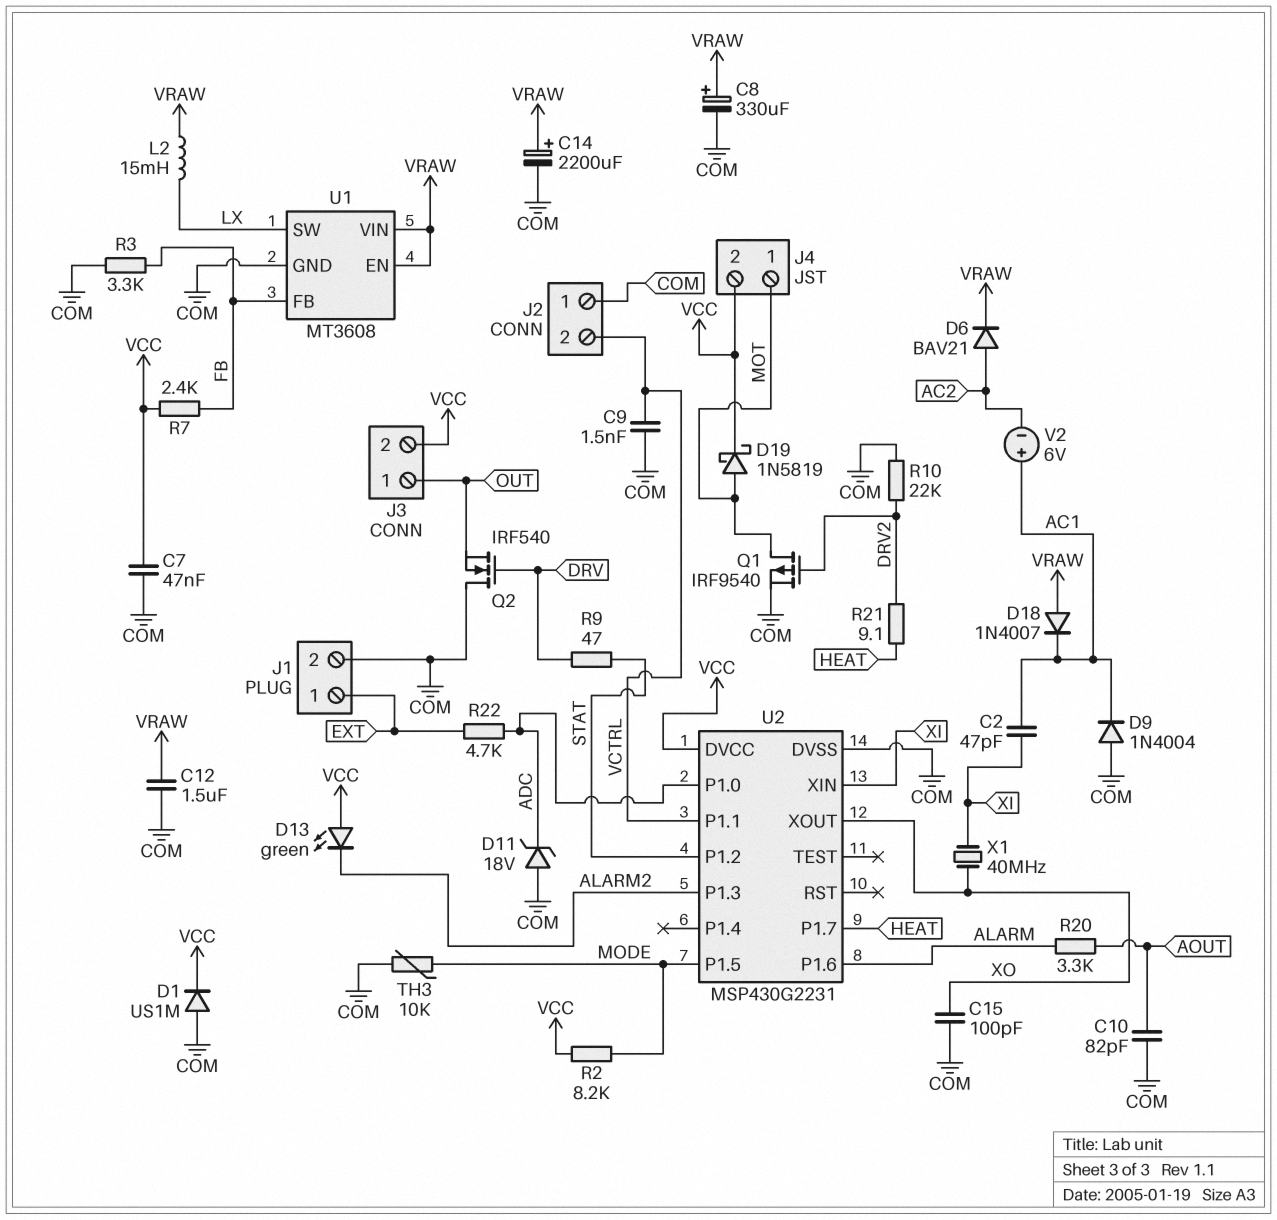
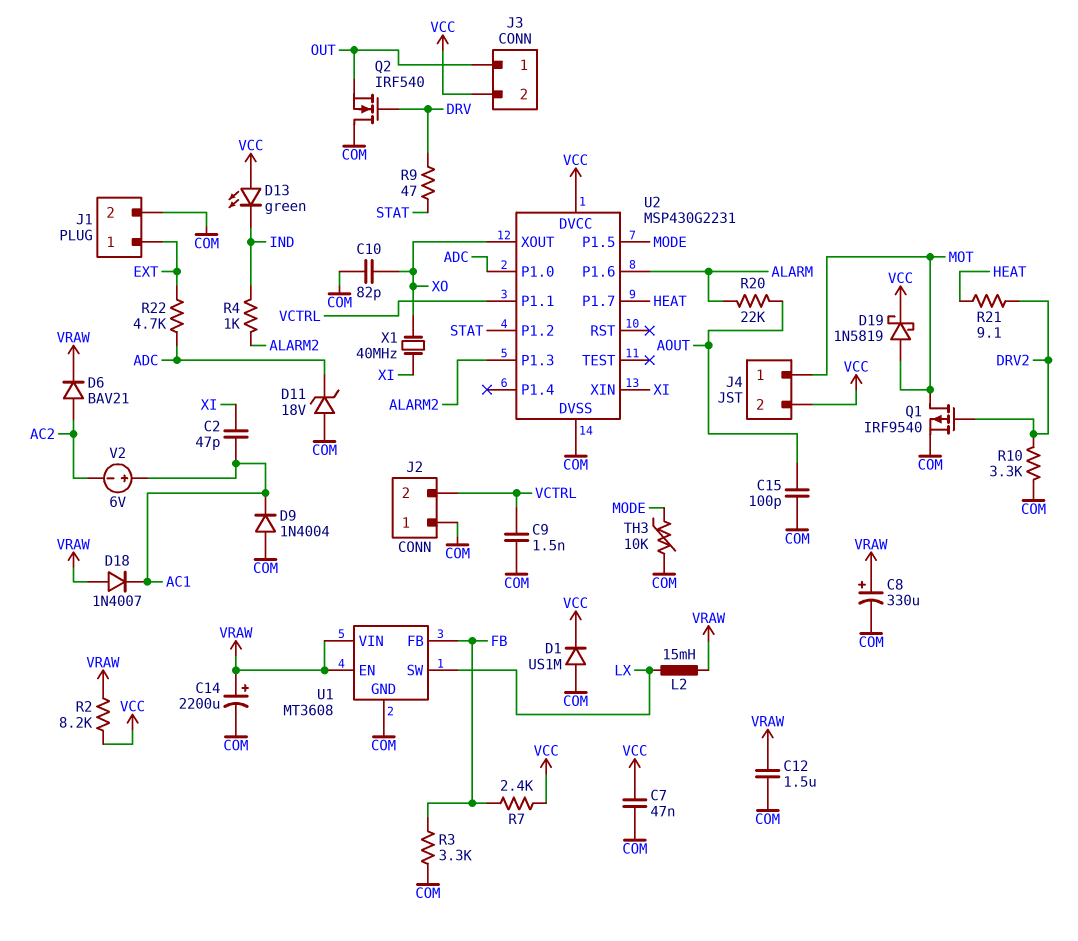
C10: 82pF (AOUT, COM) -> 82pF (COM, XO)
C15: 100pF (COM, XO) -> 100pF (AOUT, COM)
D13: LED green (A VCC, K ALARM2) -> LED green (A VCC, K IND)
R2: 8.2k (MODE, VCC) -> 8.2k (VCC, VRAW)
R4: none -> 1k (ALARM2, IND)
R10: 22k (COM, DRV2) -> 3.3k (COM, DRV2)
R20: 3.3k (ALARM, AOUT) -> 22k (ALARM, AOUT)

